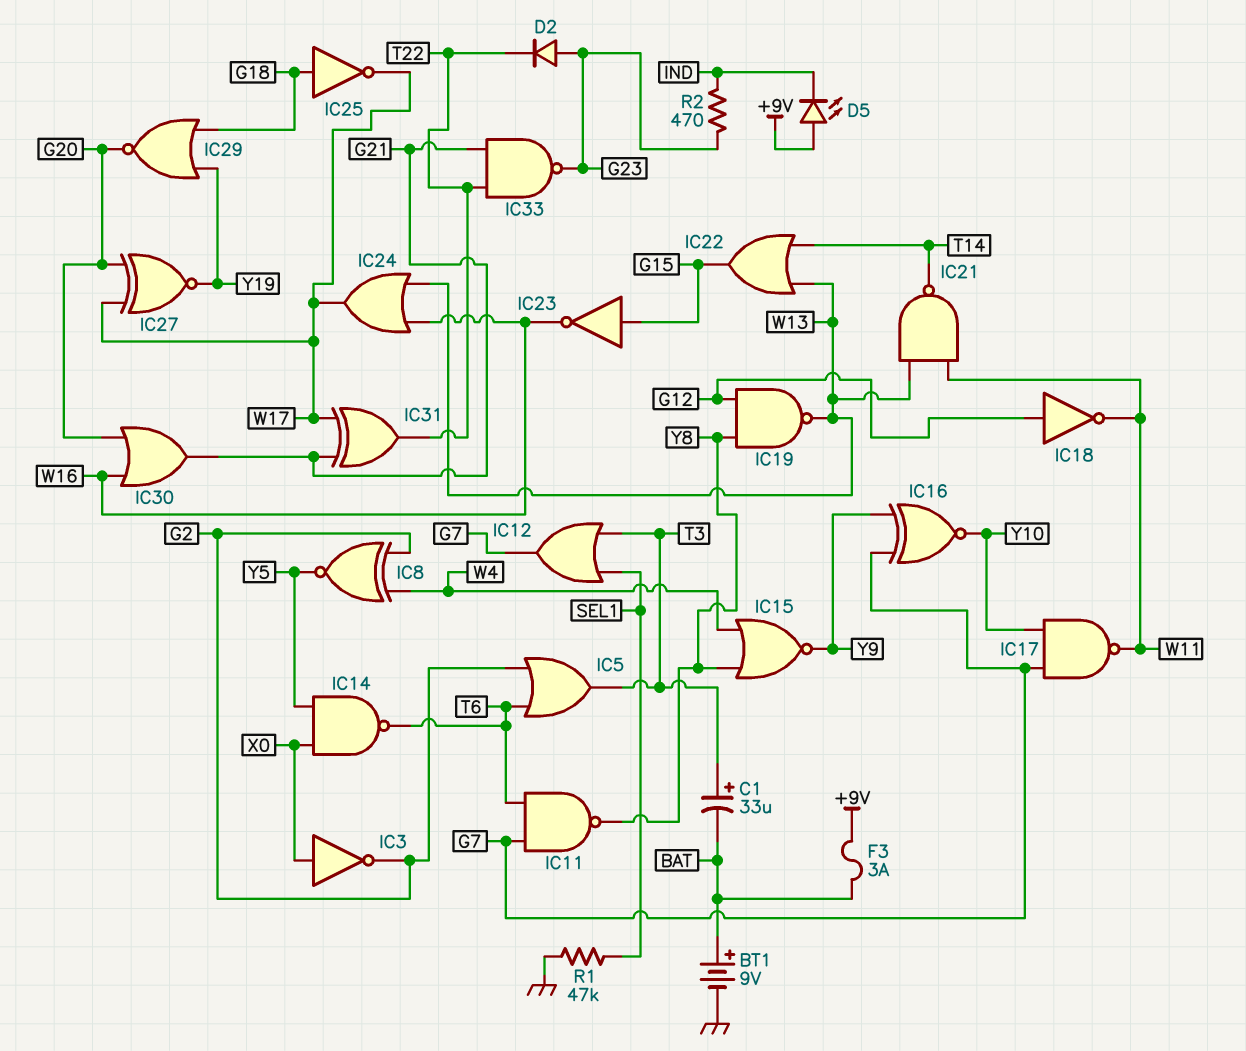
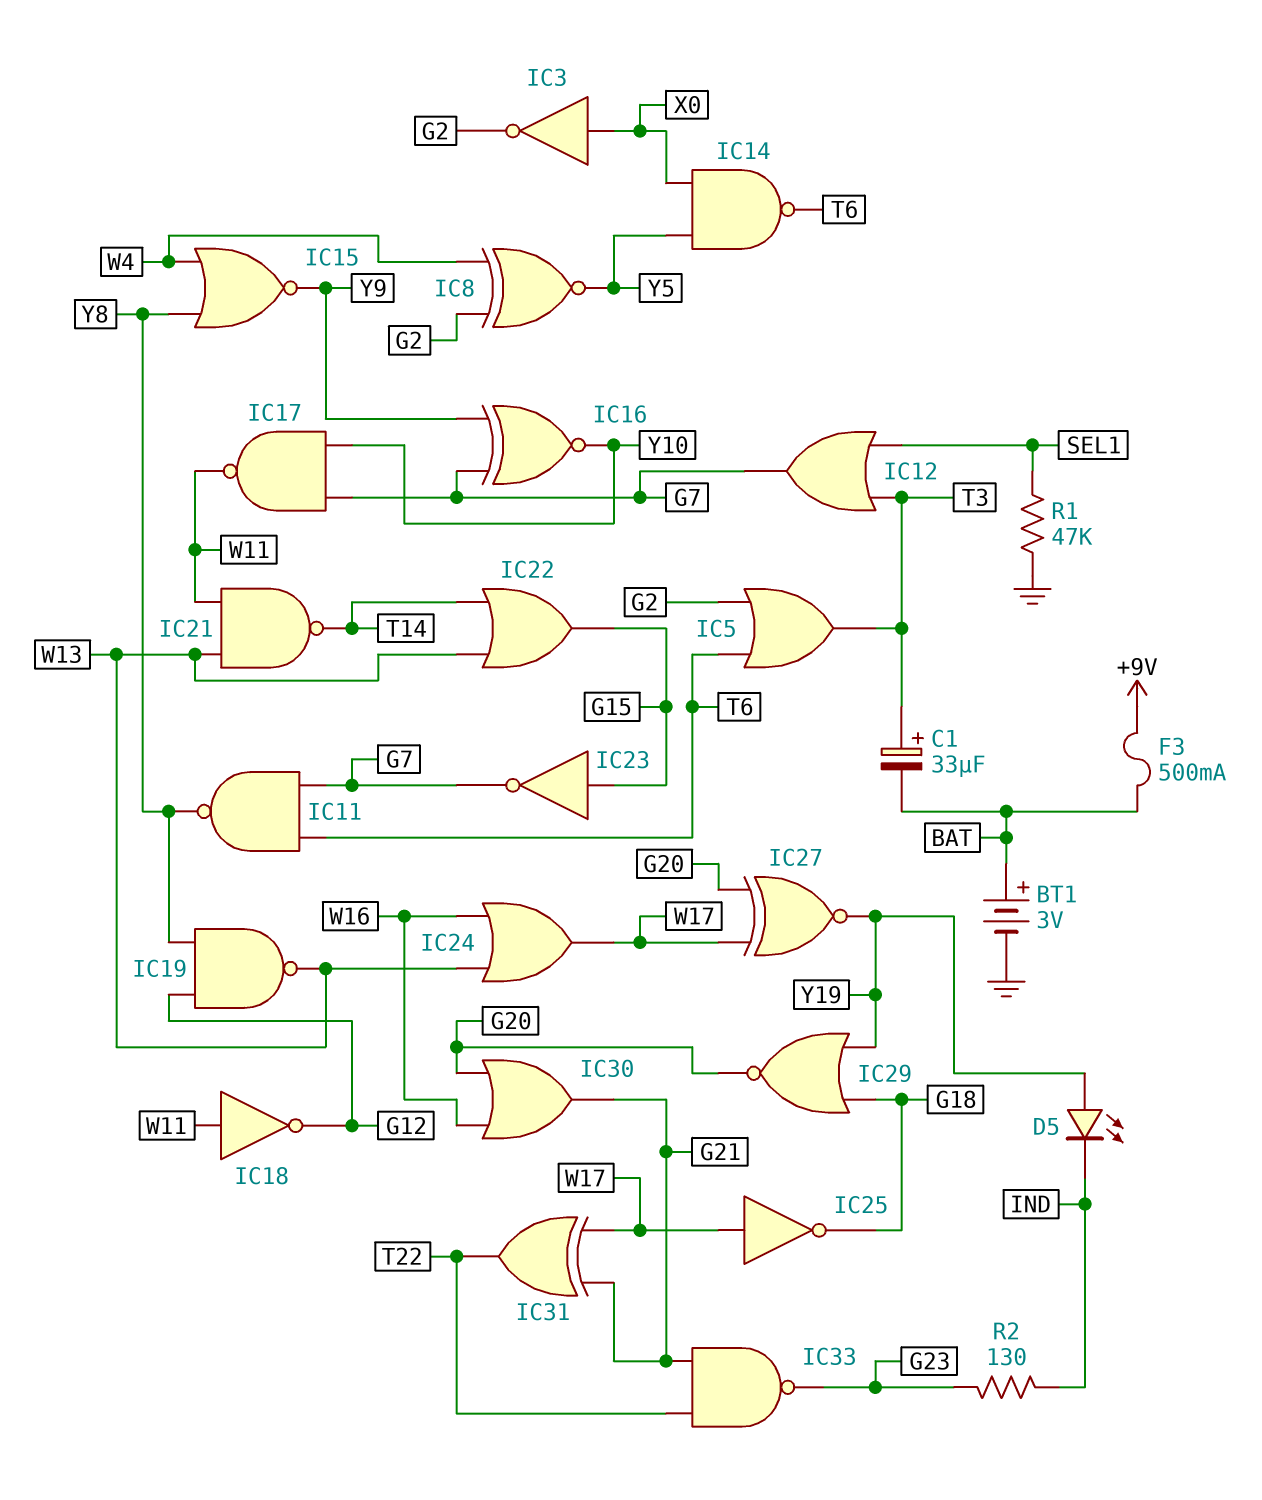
BT1: 9V (plus BAT, minus GND) -> 3V (plus BAT, minus GND)
D2: diode (A G23, K T22) -> none
D5: LED (A +9V, K IND) -> LED (A Y19, K IND)
F3: 3A (+9V, BAT) -> 500mA (+9V, BAT)
IC18: NOT (in G12, out W11) -> NOT (in W11, out G12)
IC23: NOT (in G15, out W16) -> NOT (in G15, out G7)
IC25: NOT (in G18, out W17) -> NOT (in W17, out G18)
R2: 470 (G23, IND) -> 130 (G23, IND)

